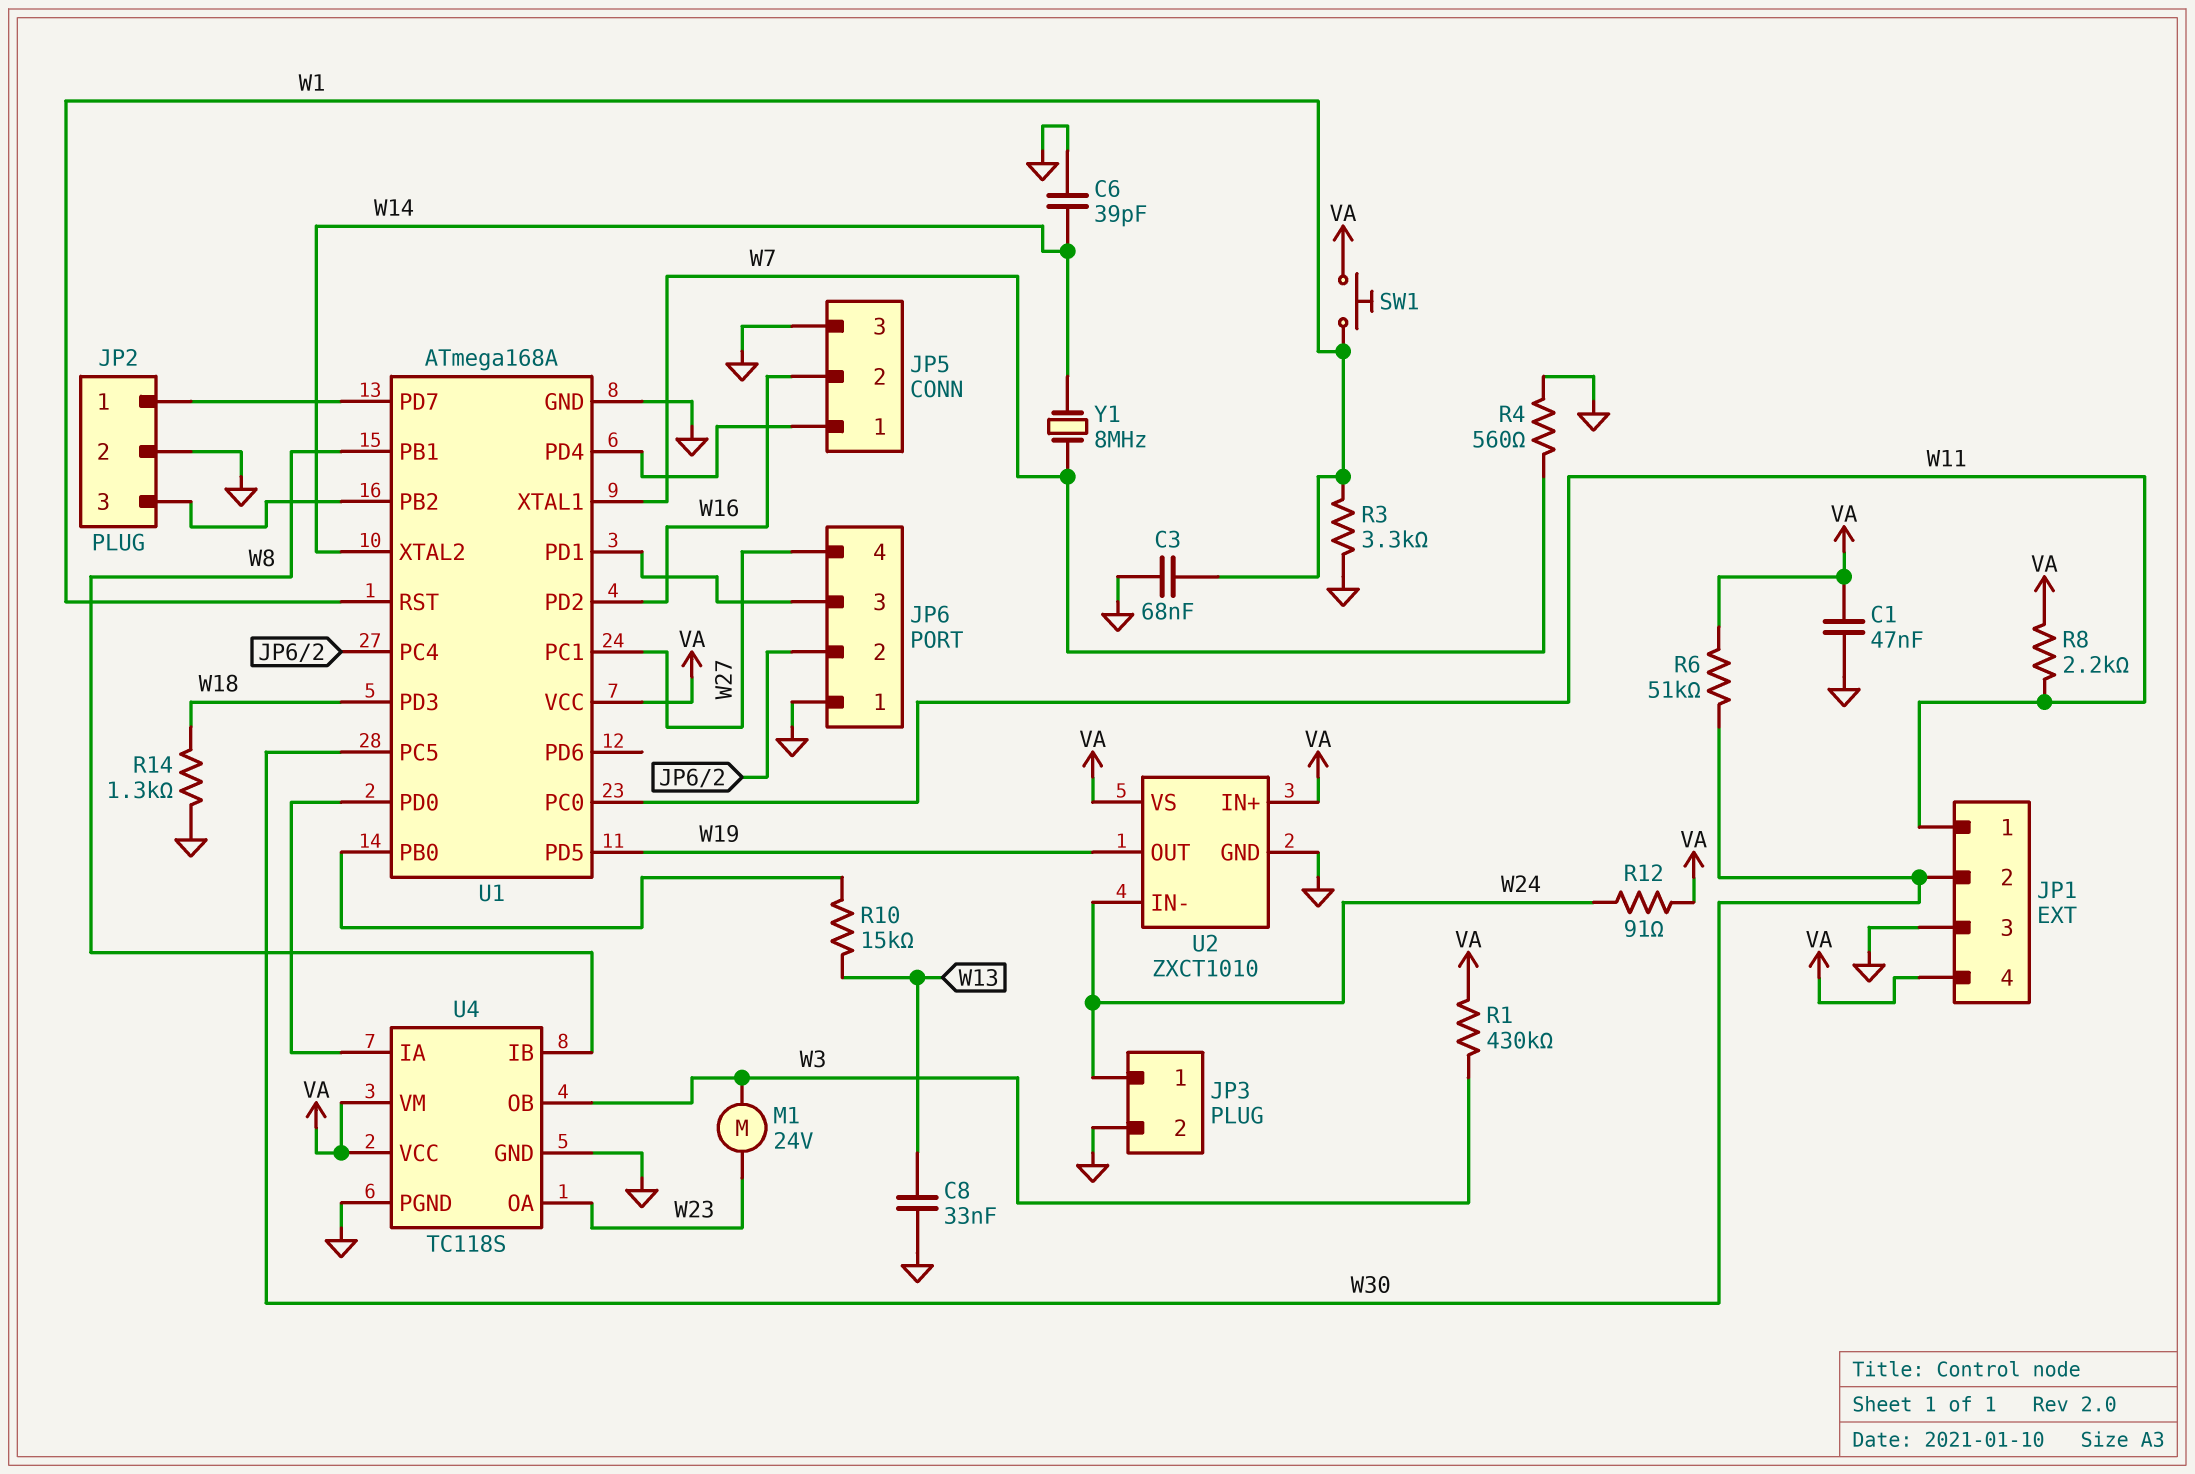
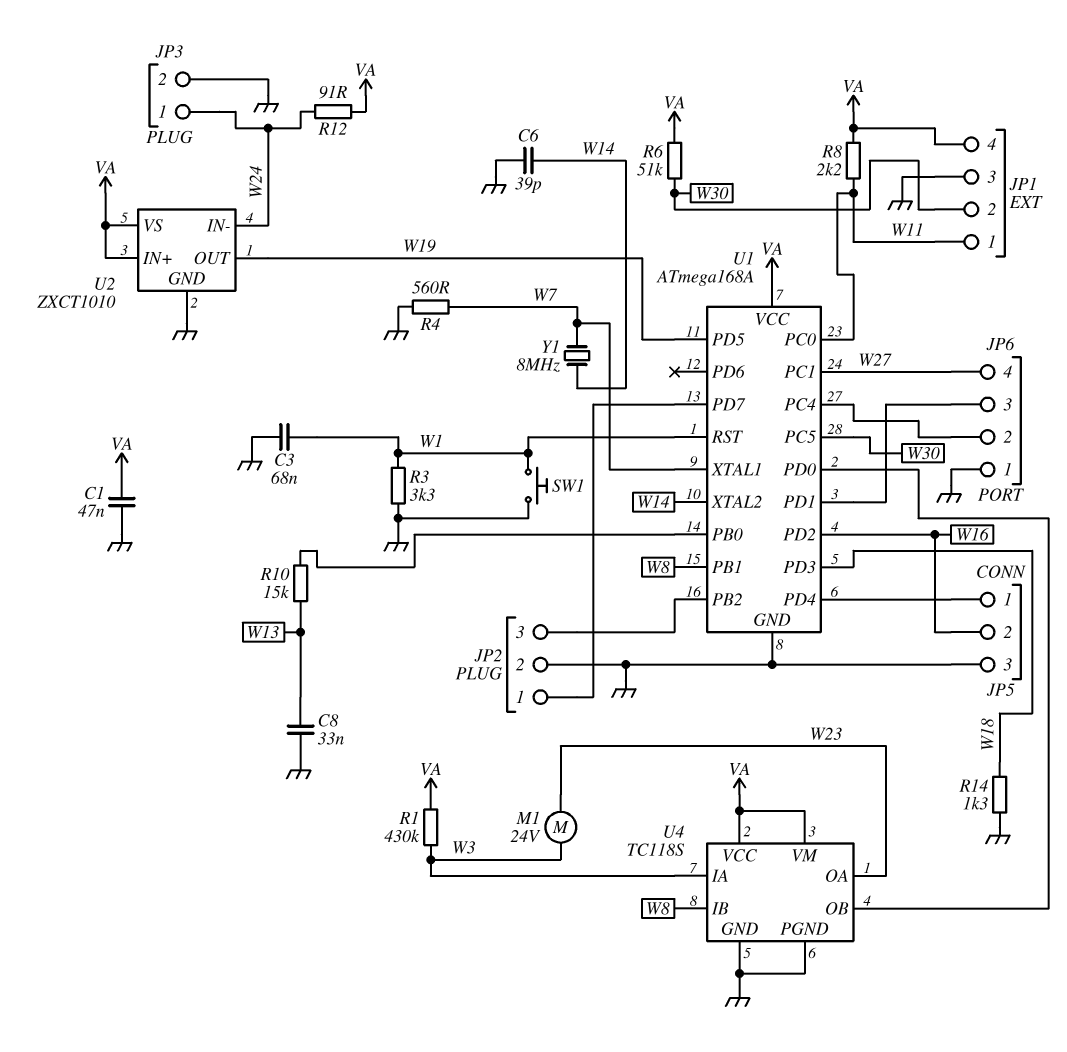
SW1: button (VA, W1) -> button (GND, W1)
U4 pin IA: U1/PD0 -> W3
U4 pin OB: W3 -> U1/PD0

